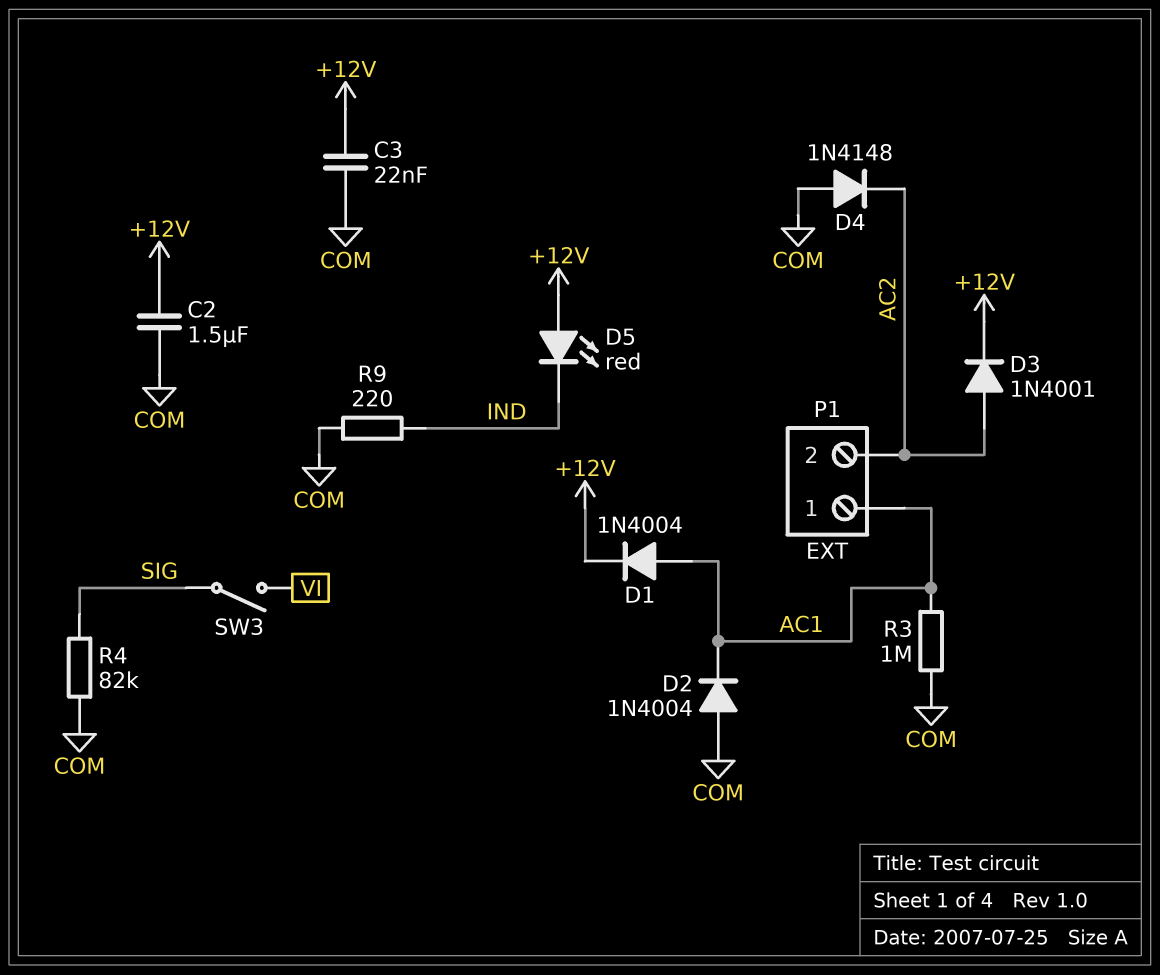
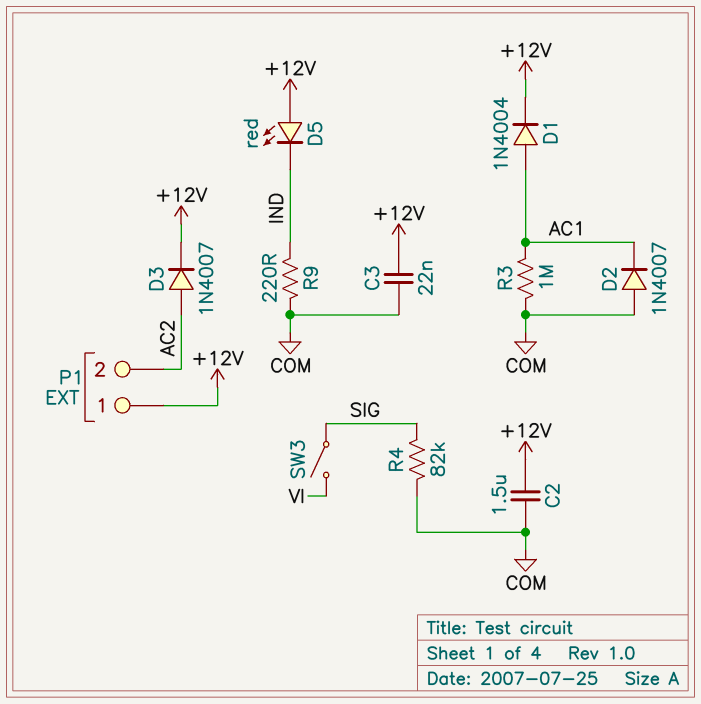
D2: diode 1N4004 (A COM, K AC1) -> diode 1N4007 (A COM, K AC1)
D3: diode 1N4001 (A AC2, K +12V) -> diode 1N4007 (A AC2, K +12V)
D4: diode 1N4148 (A COM, K AC2) -> none
P1 pin 1: AC1 -> +12V

